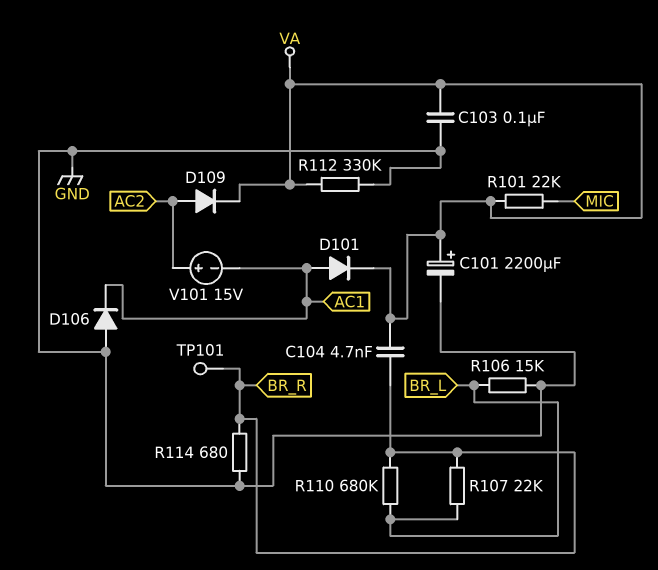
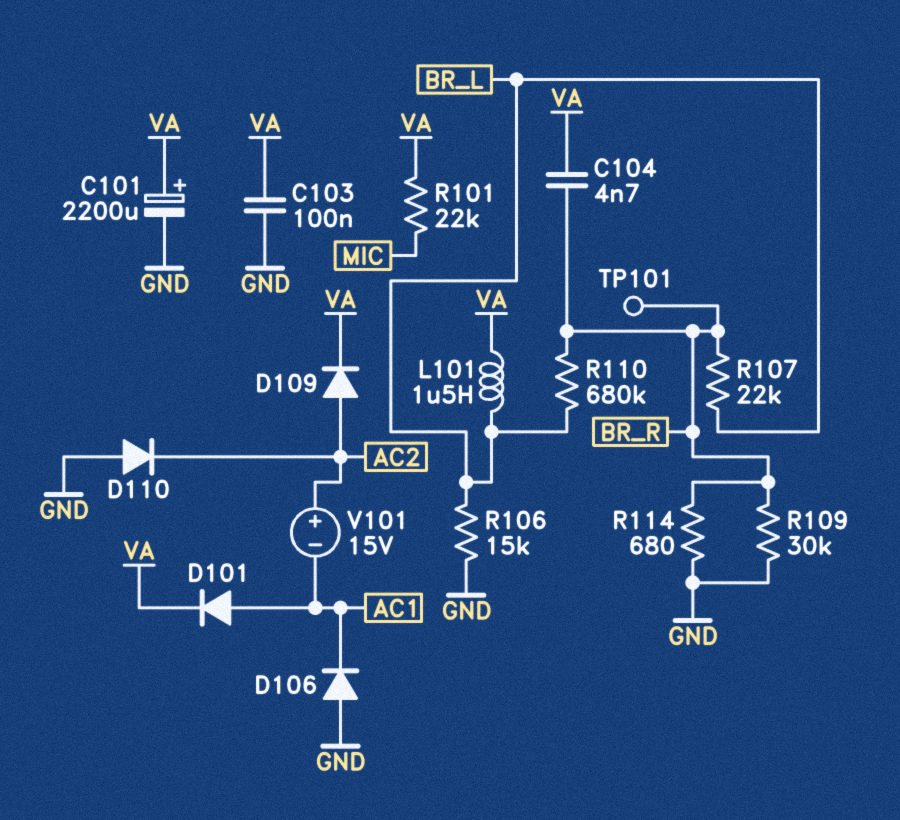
D110: none -> diode (A GND, K AC2)
L101: none -> 1.5uH (BR_L, VA)
R109: none -> 30k (BR_R, GND)
R112: 330k (GND, VA) -> none

